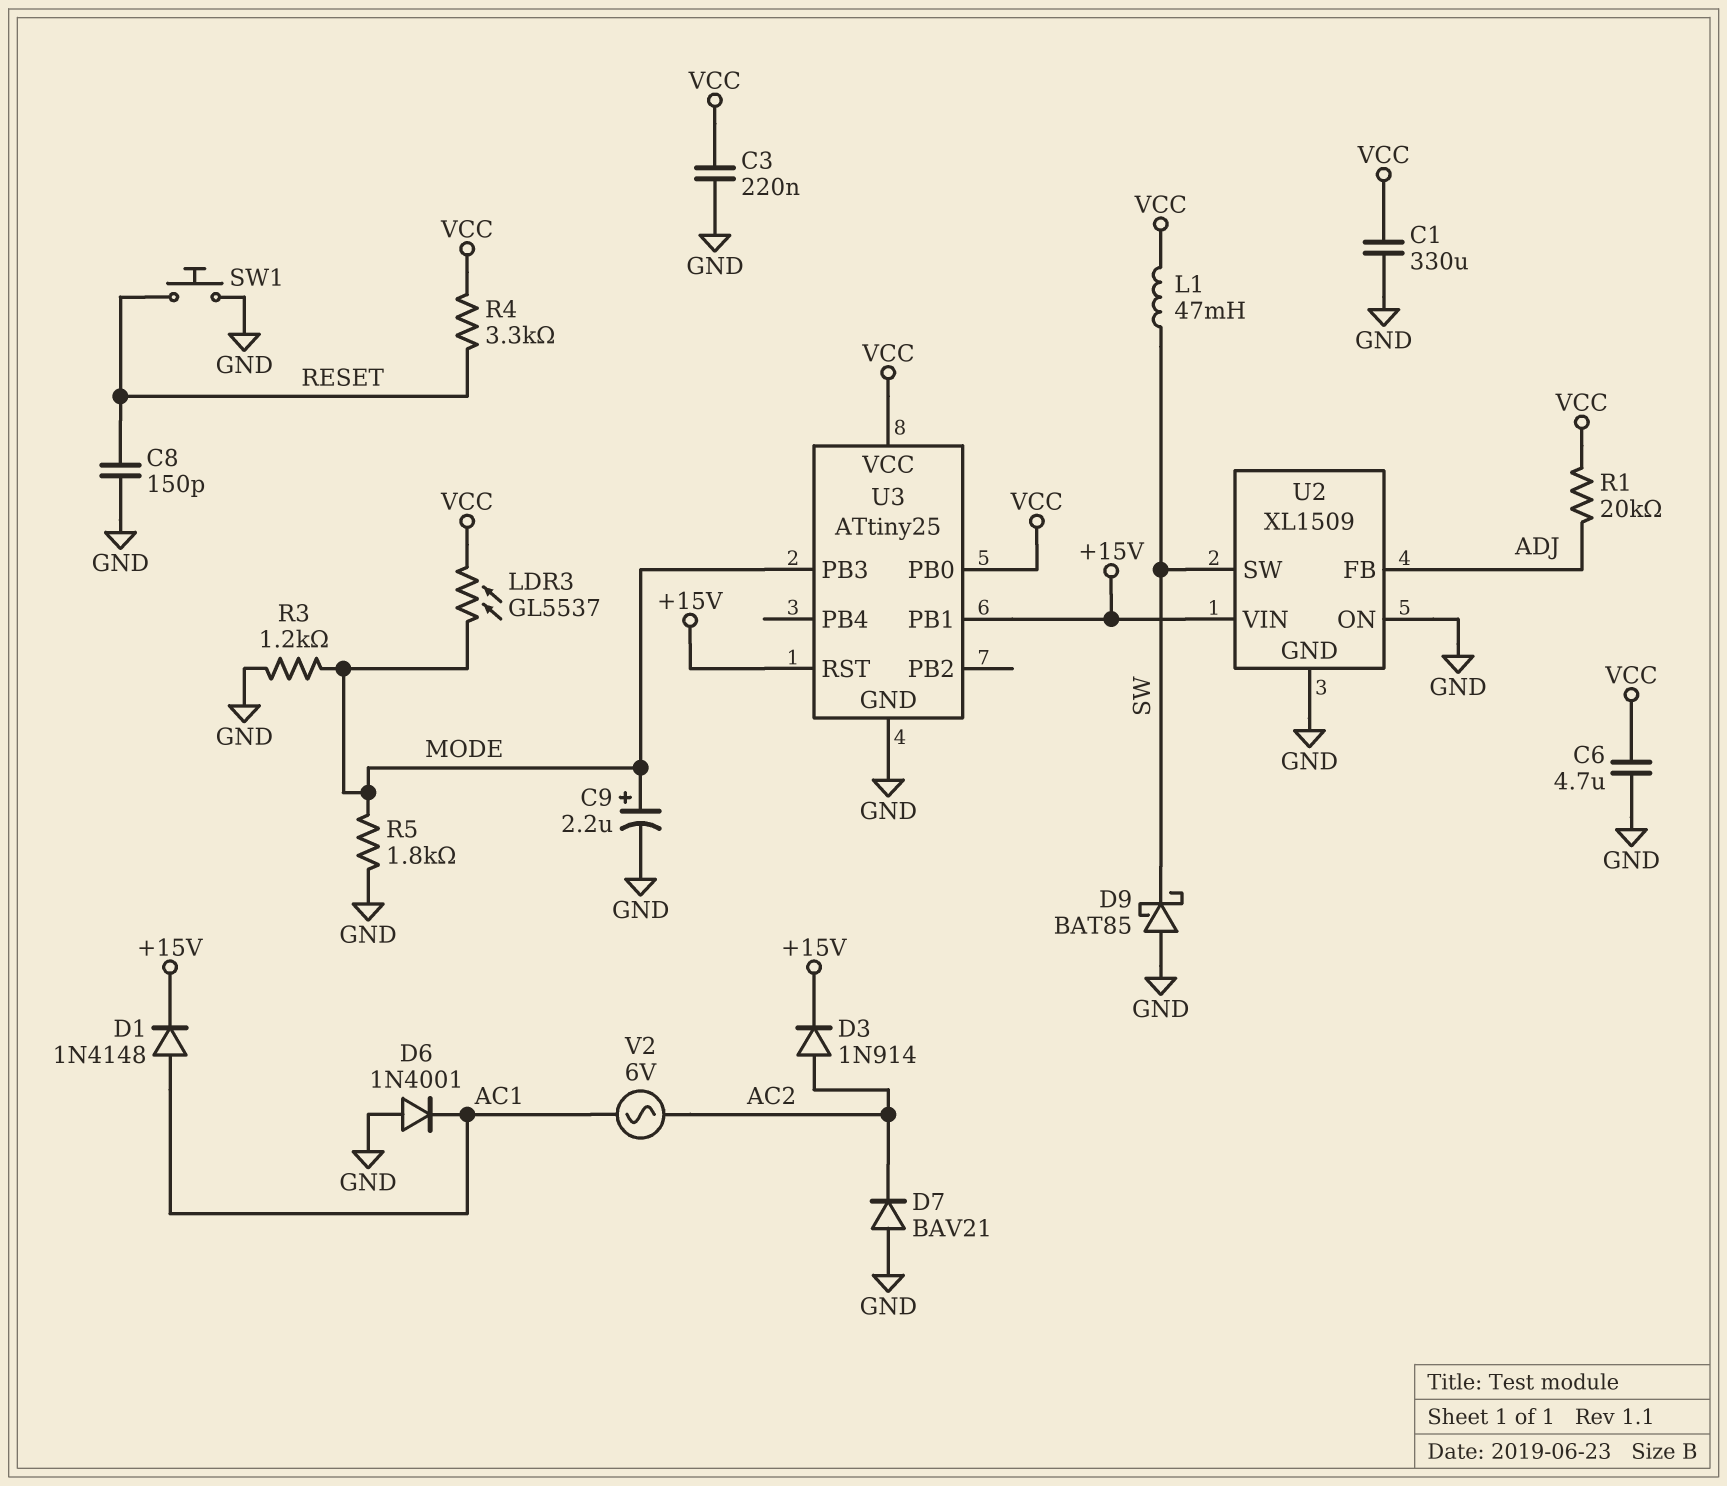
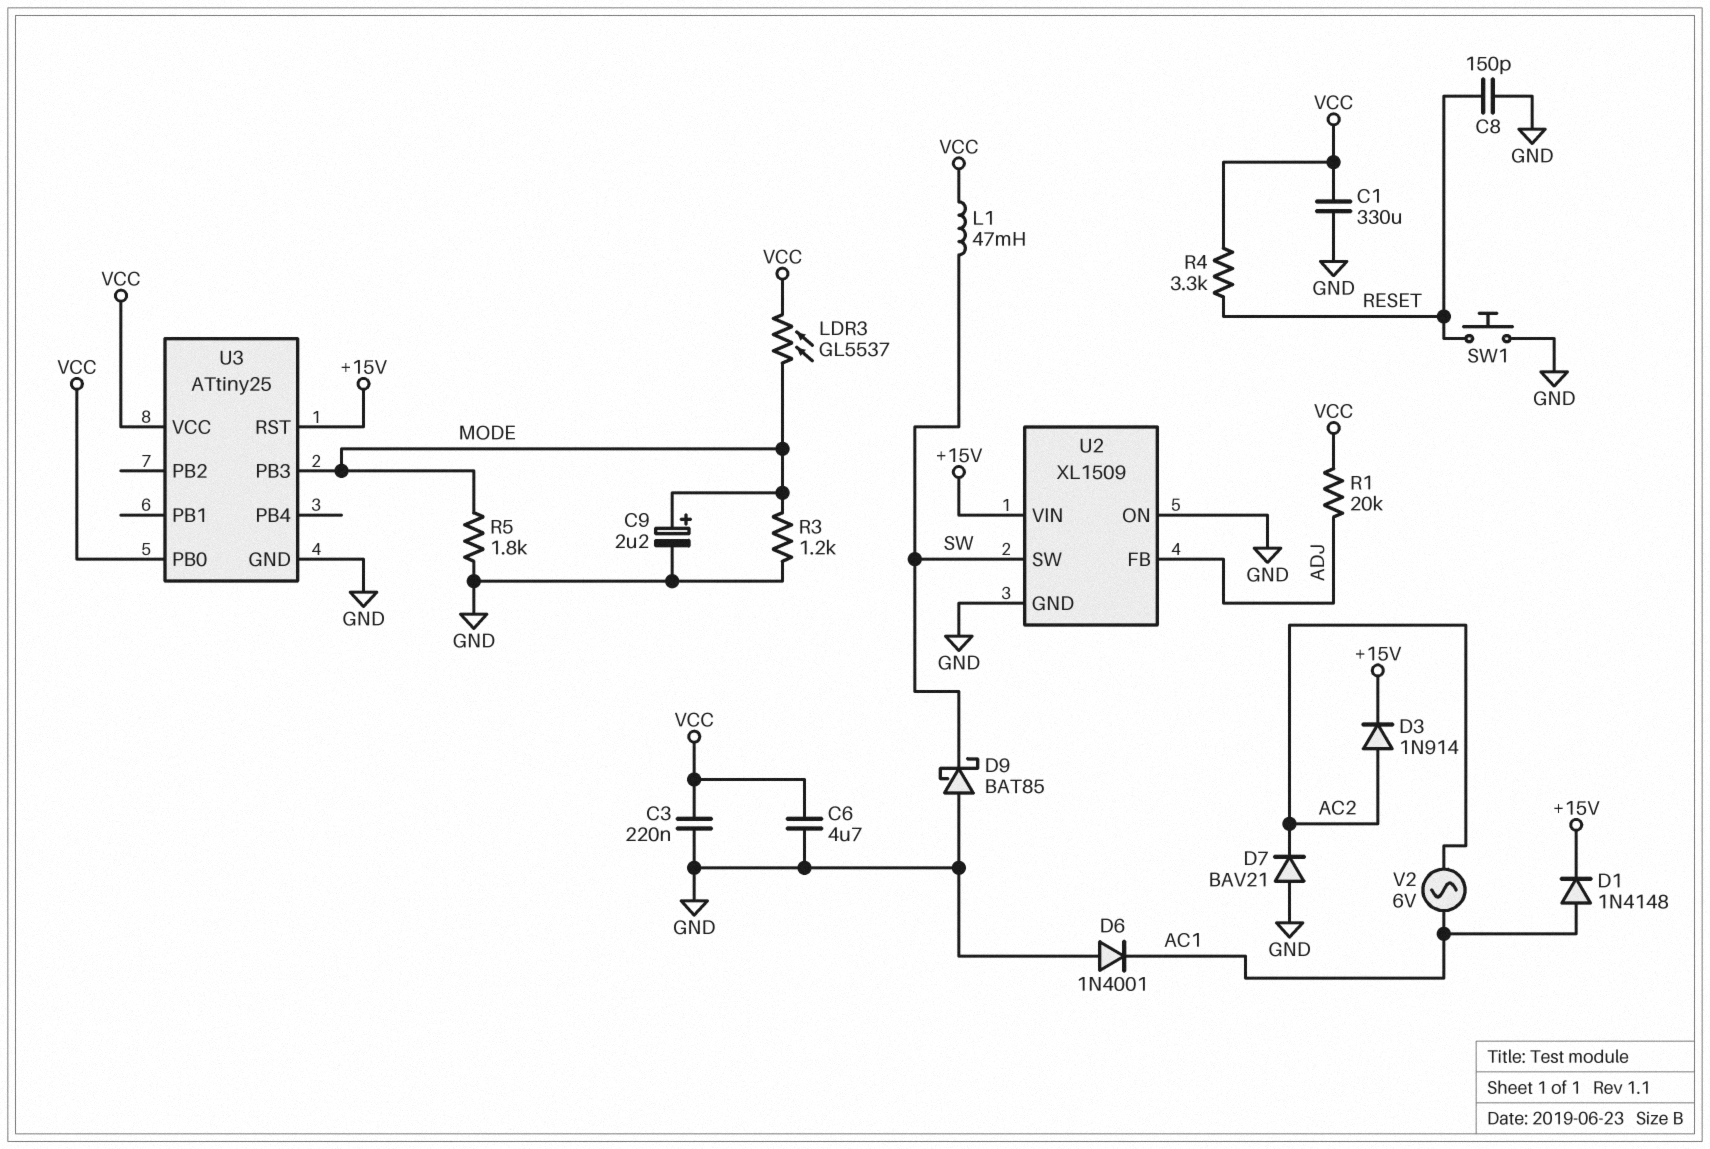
U3 pin PB1: +15V -> none

